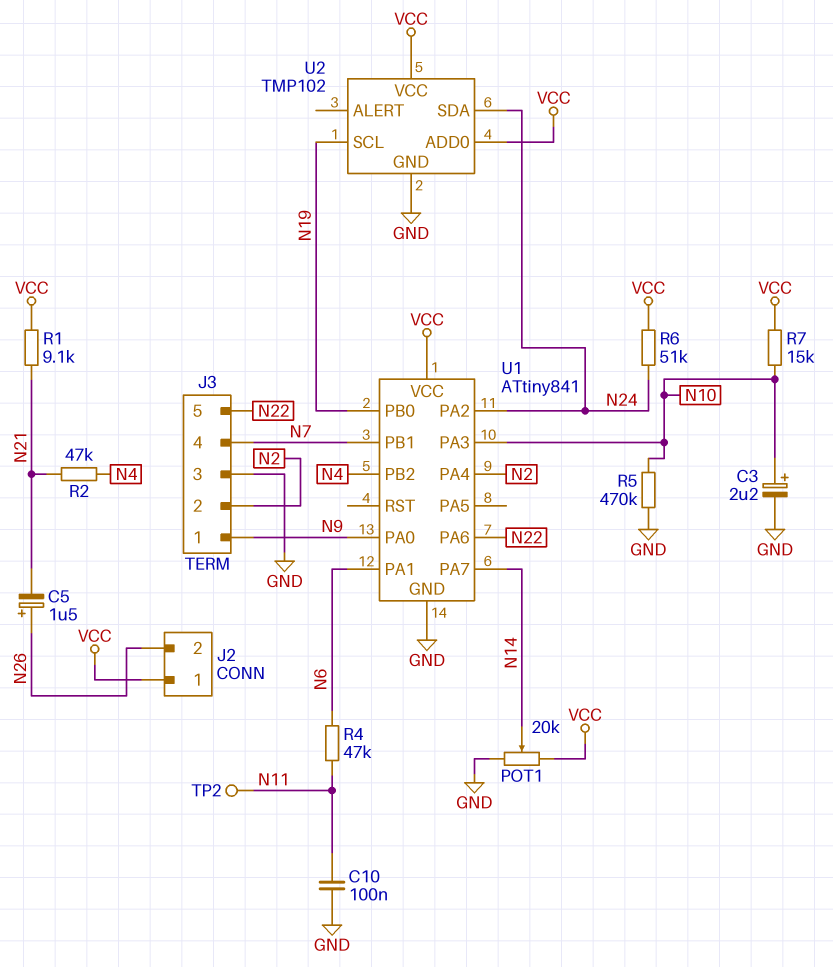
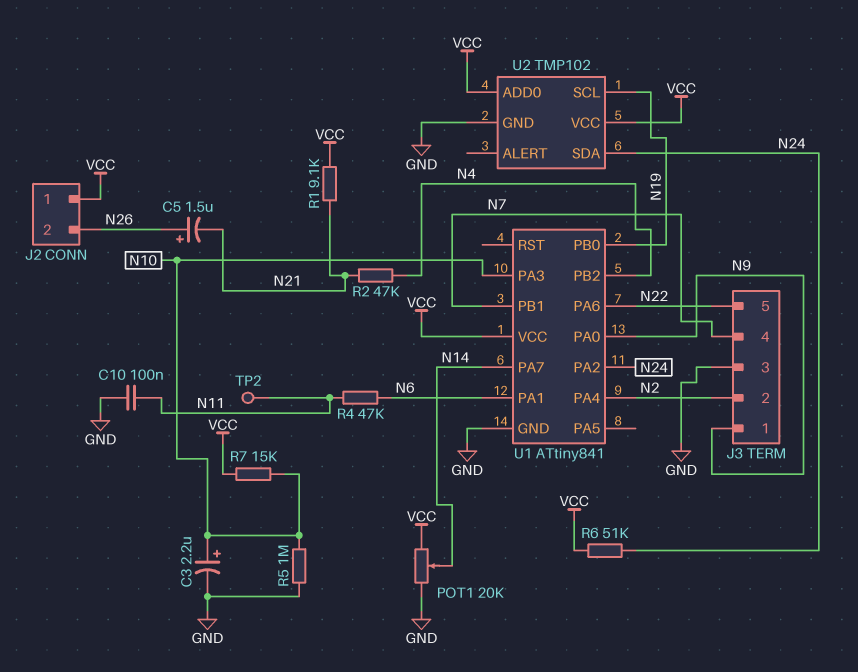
R5: 470k (GND, N10) -> 1M (GND, N10)

